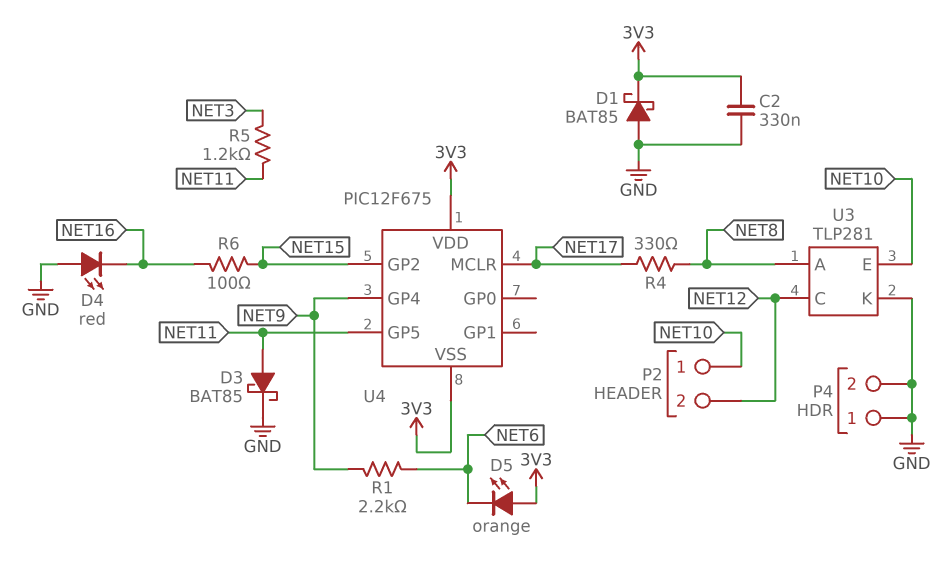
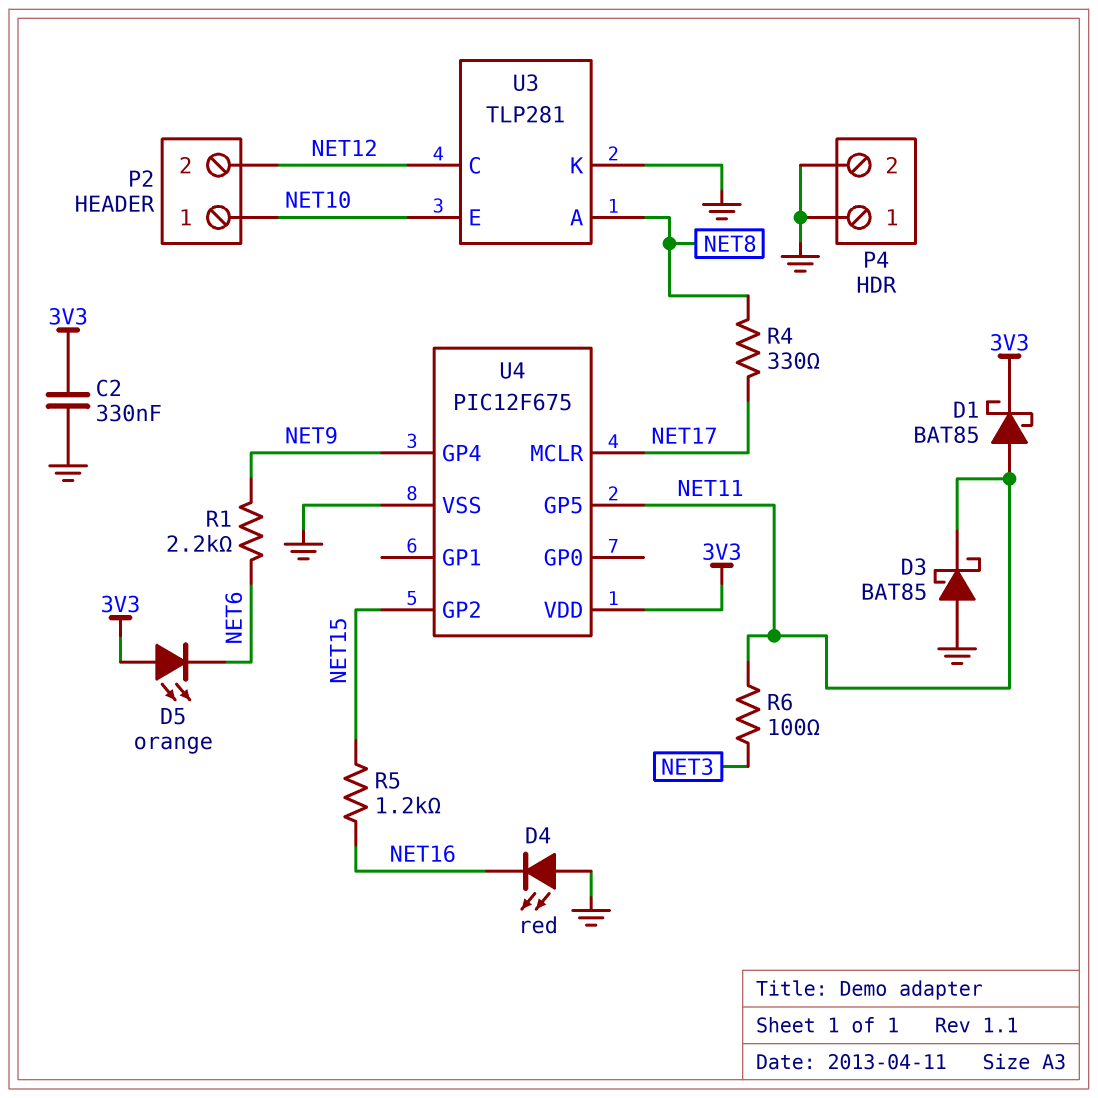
D1: schottky BAT85 (A GND, K 3V3) -> schottky BAT85 (A NET11, K 3V3)
D3: schottky BAT85 (A NET11, K GND) -> schottky BAT85 (A GND, K NET11)
R5: 1.2k (NET3, NET11) -> 1.2k (NET15, NET16)
R6: 100 (NET15, NET16) -> 100 (NET3, NET11)
U4 pin VSS: 3V3 -> GND

